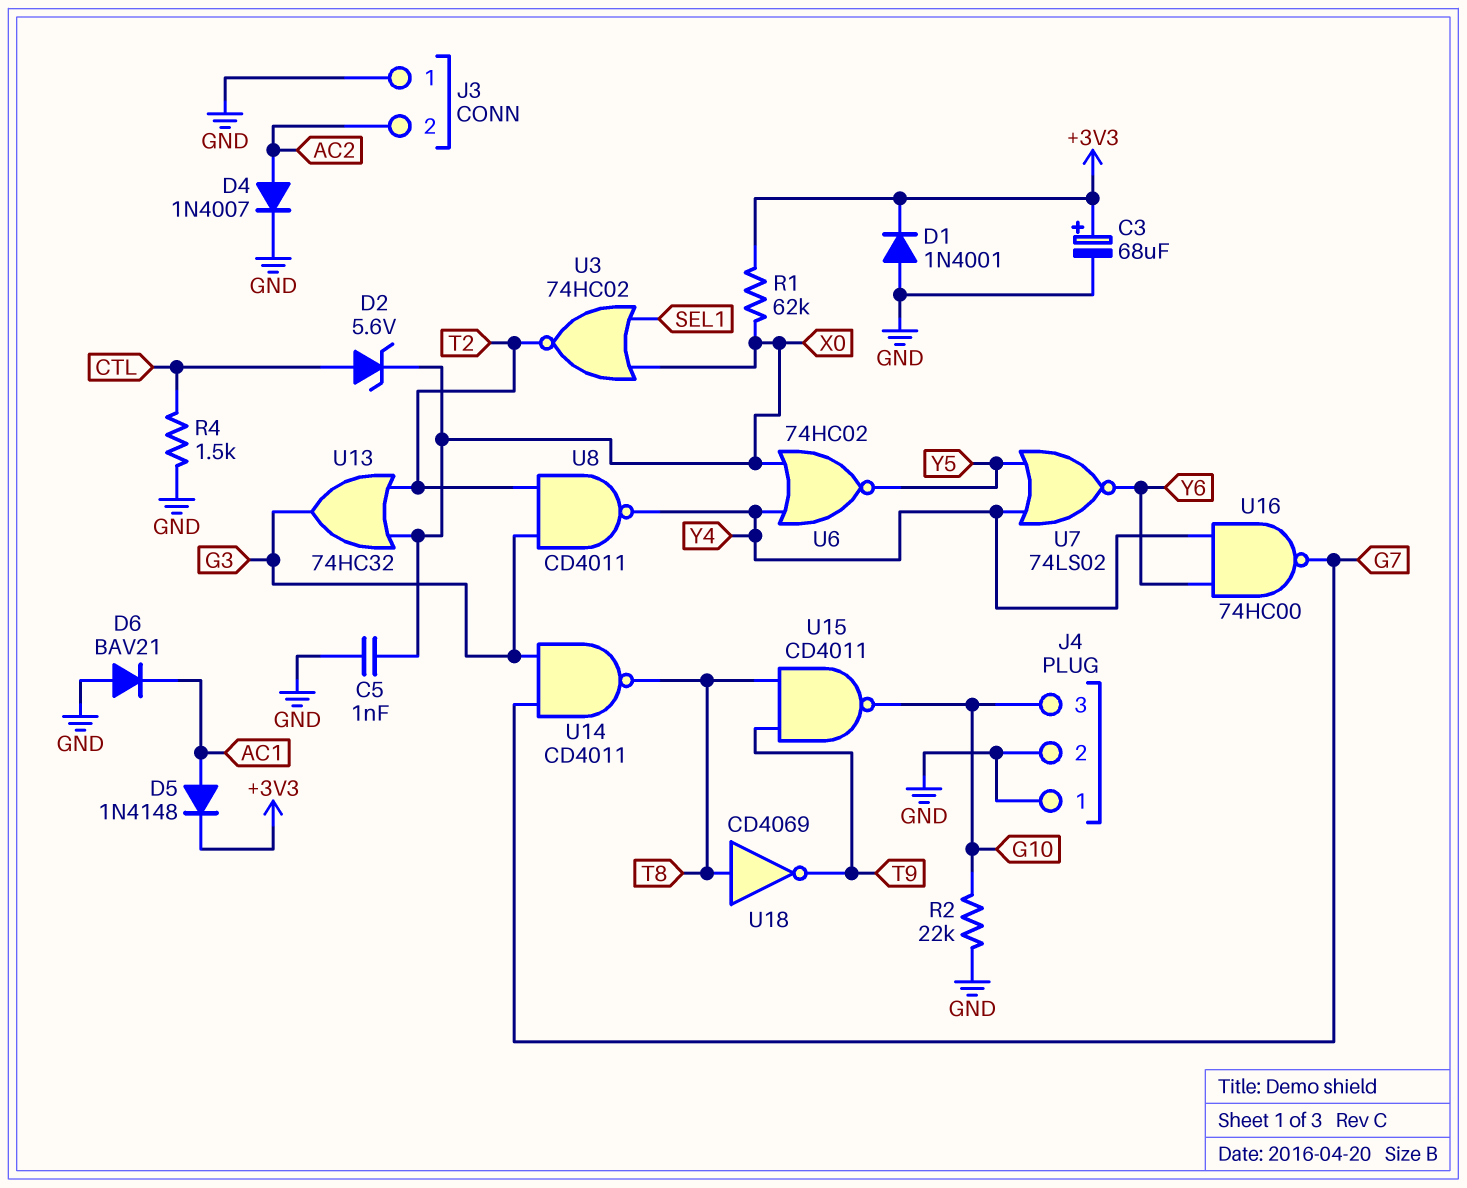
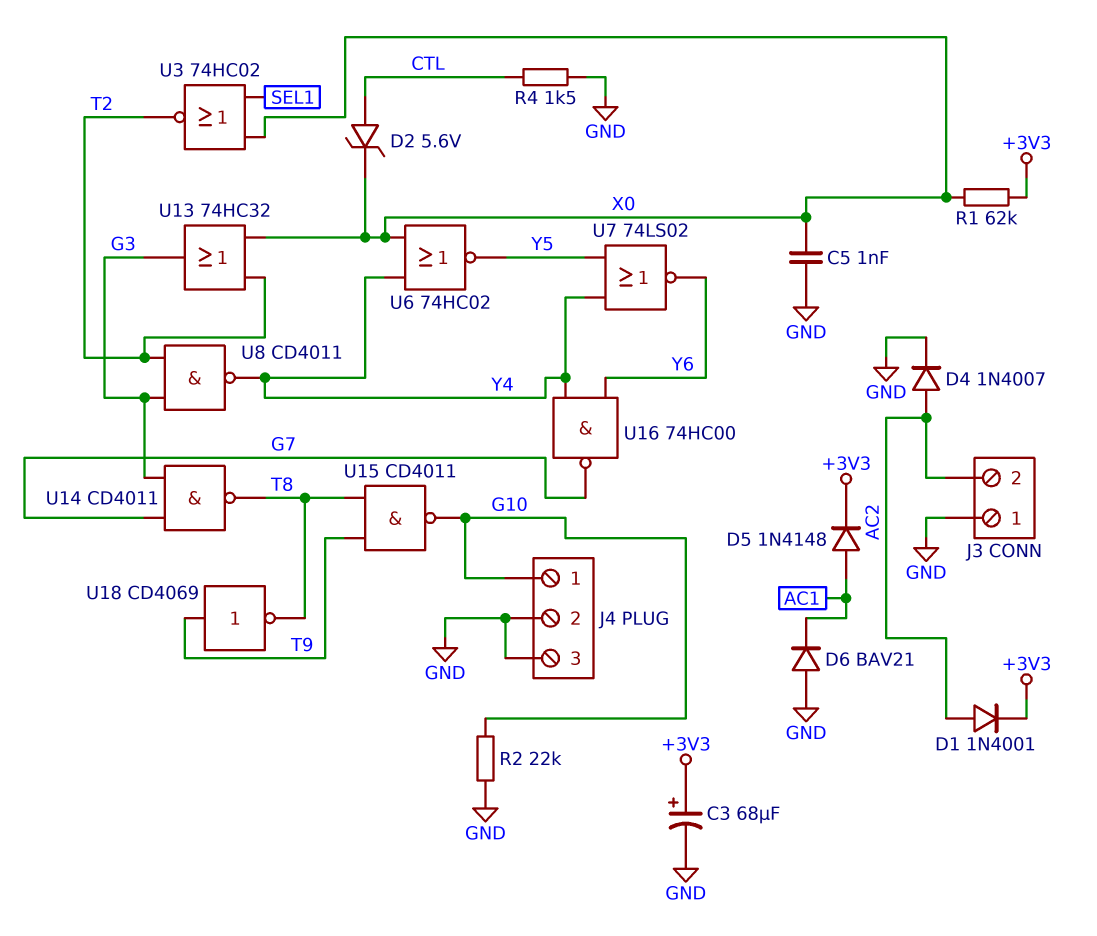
D1: diode 1N4001 (A GND, K +3V3) -> diode 1N4001 (A AC2, K +3V3)
J4 pin 1: GND -> G10
J4 pin 3: G10 -> GND
U18: NOT CD4069 (in T8, out T9) -> NOT CD4069 (in T9, out T8)

